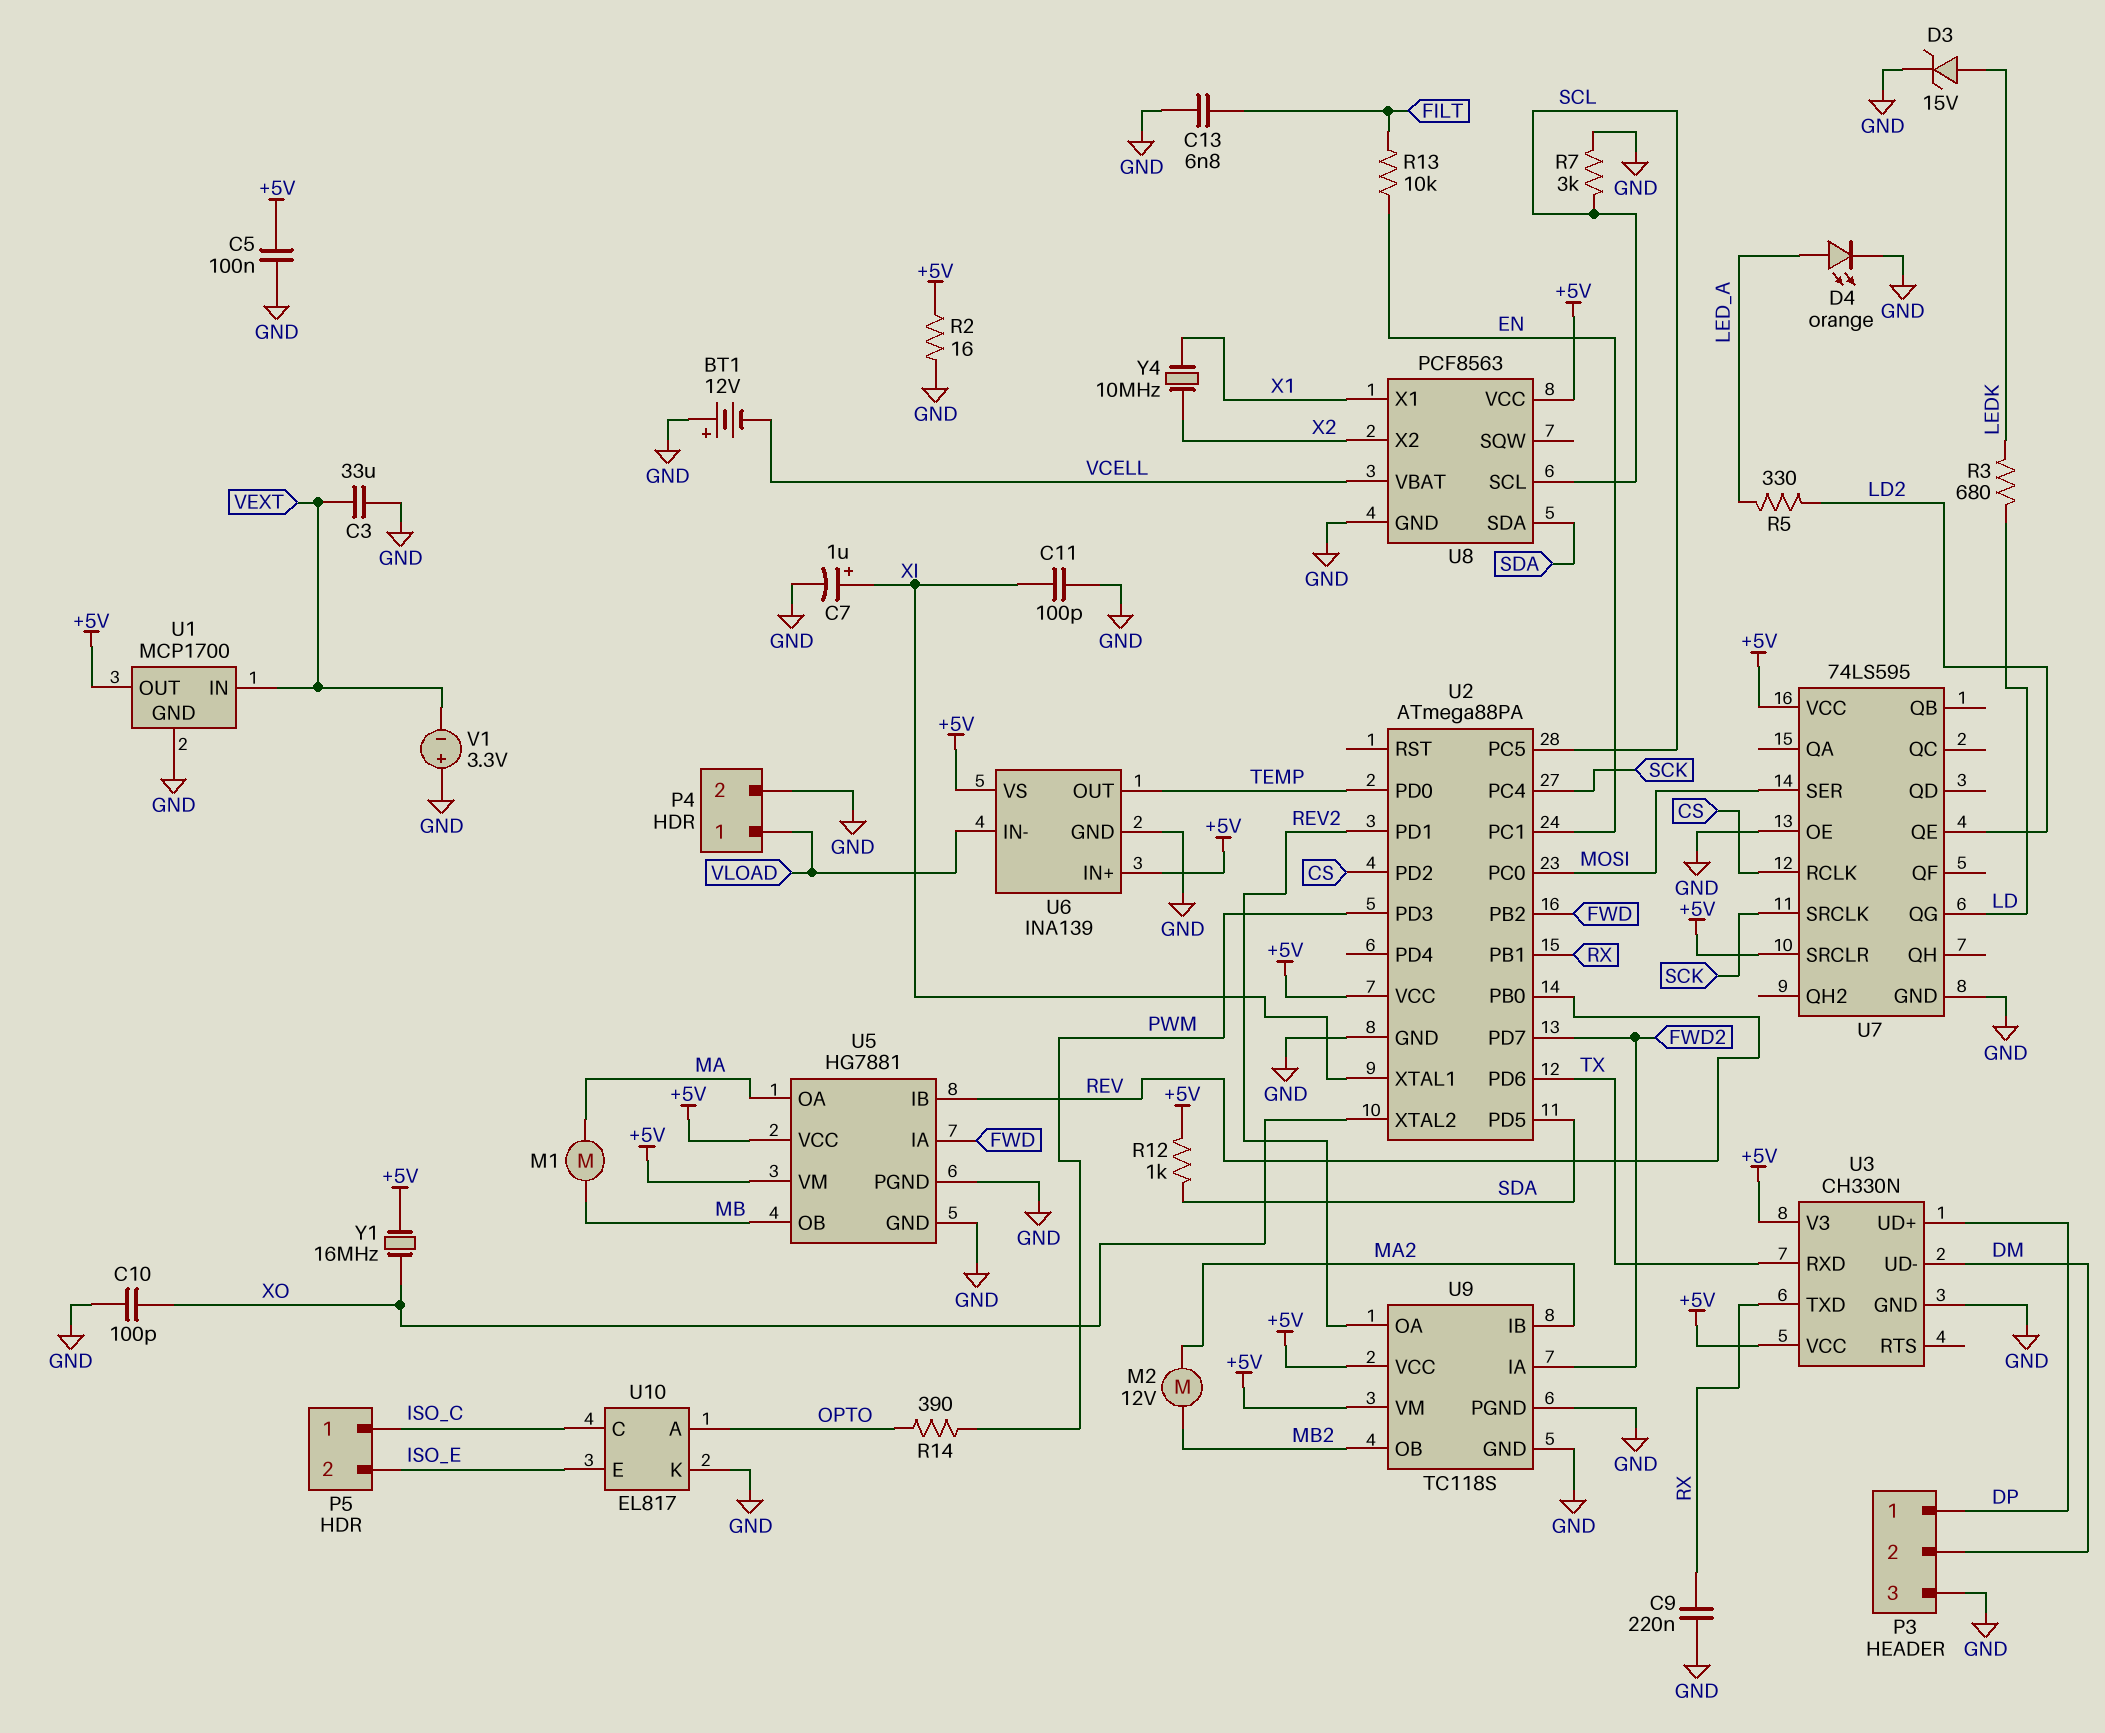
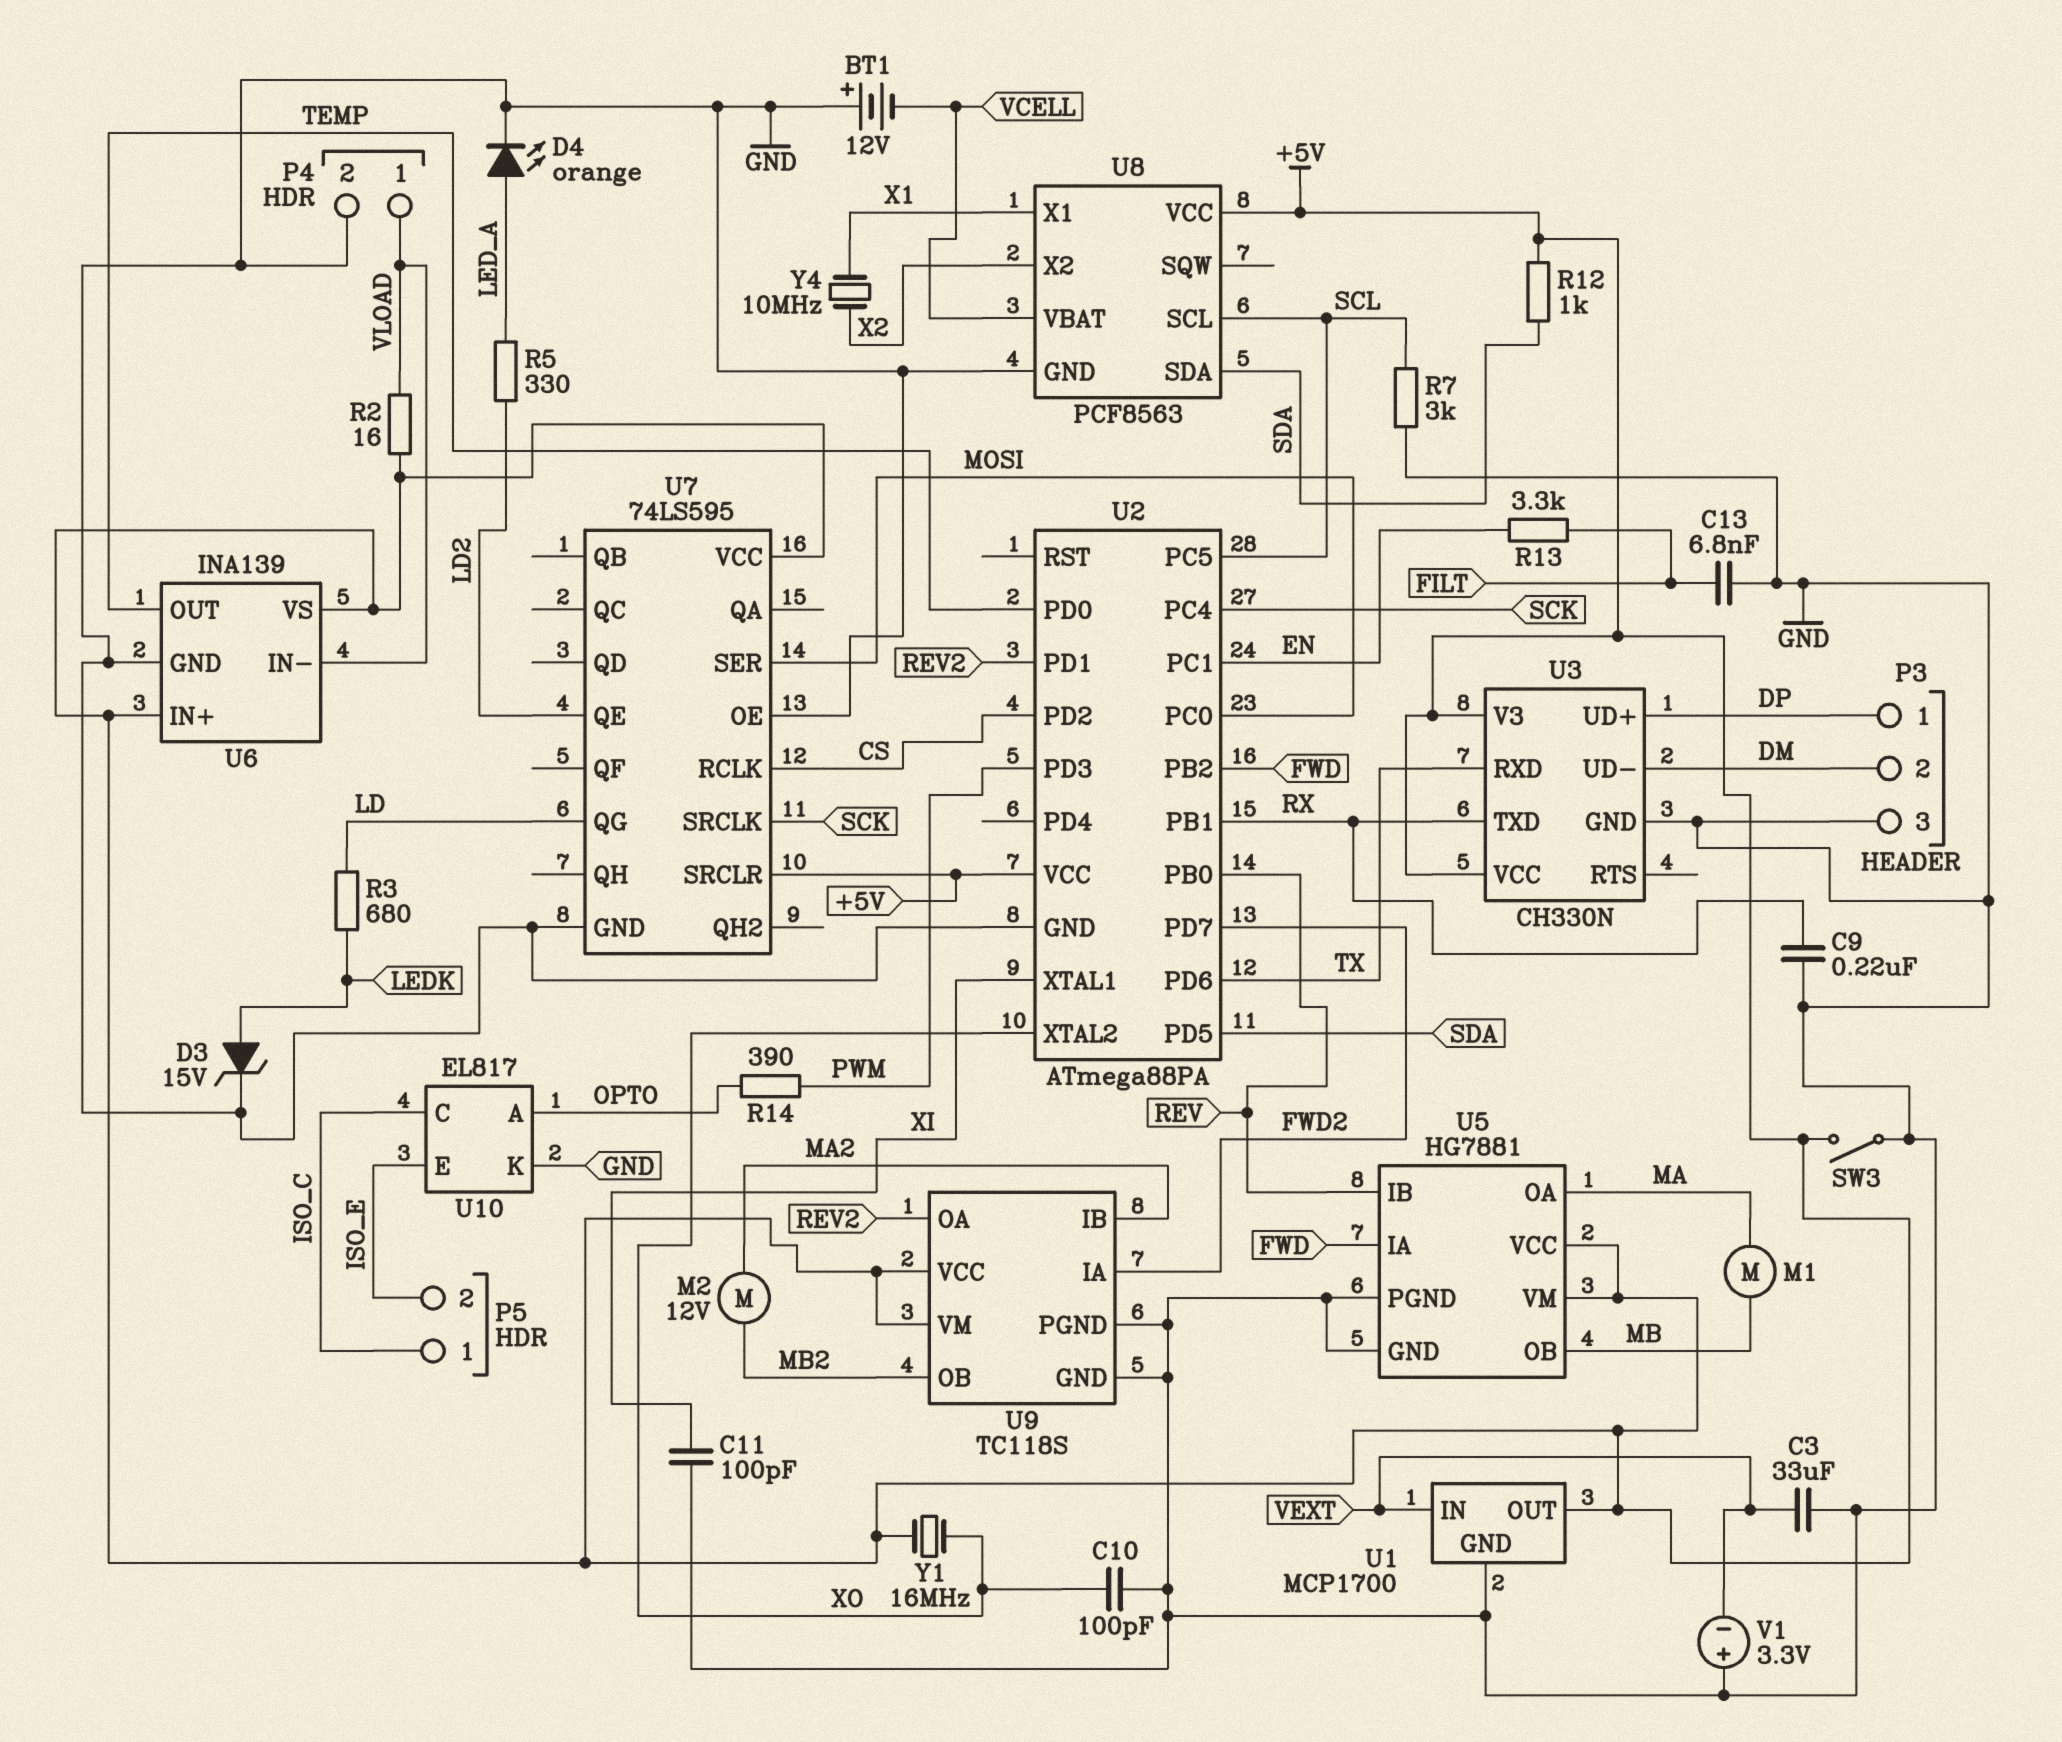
C5: 100nF (+5V, GND) -> none
C7: 1uF (plus XI, minus GND) -> none
R2: 16 (+5V, GND) -> 16 (+5V, VLOAD)
R13: 10k (EN, FILT) -> 3.3k (EN, FILT)
SW3: none -> switch (+5V, GND)

